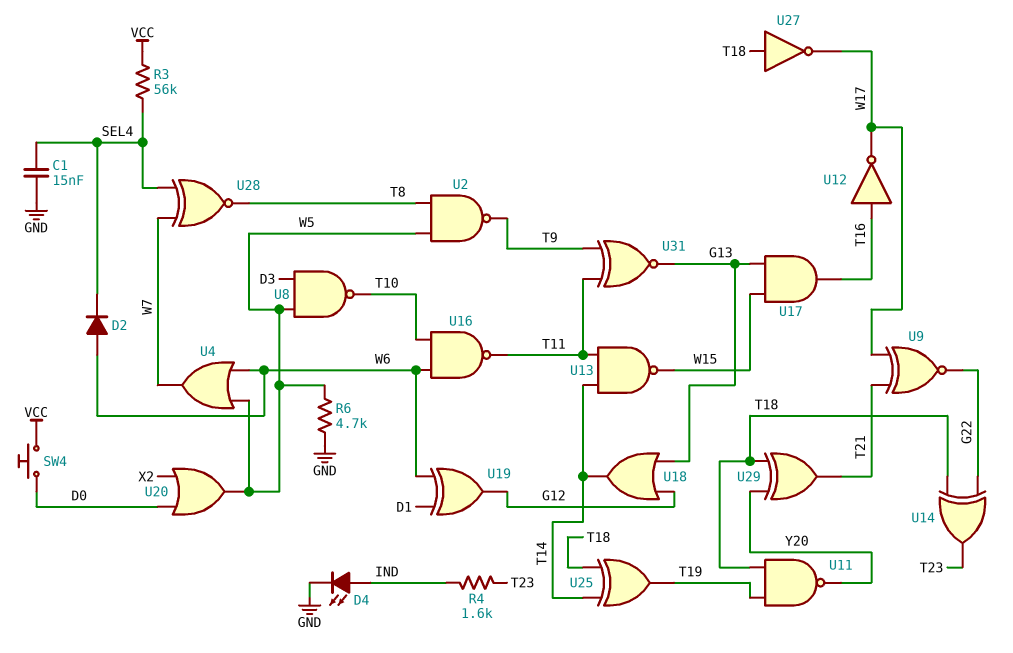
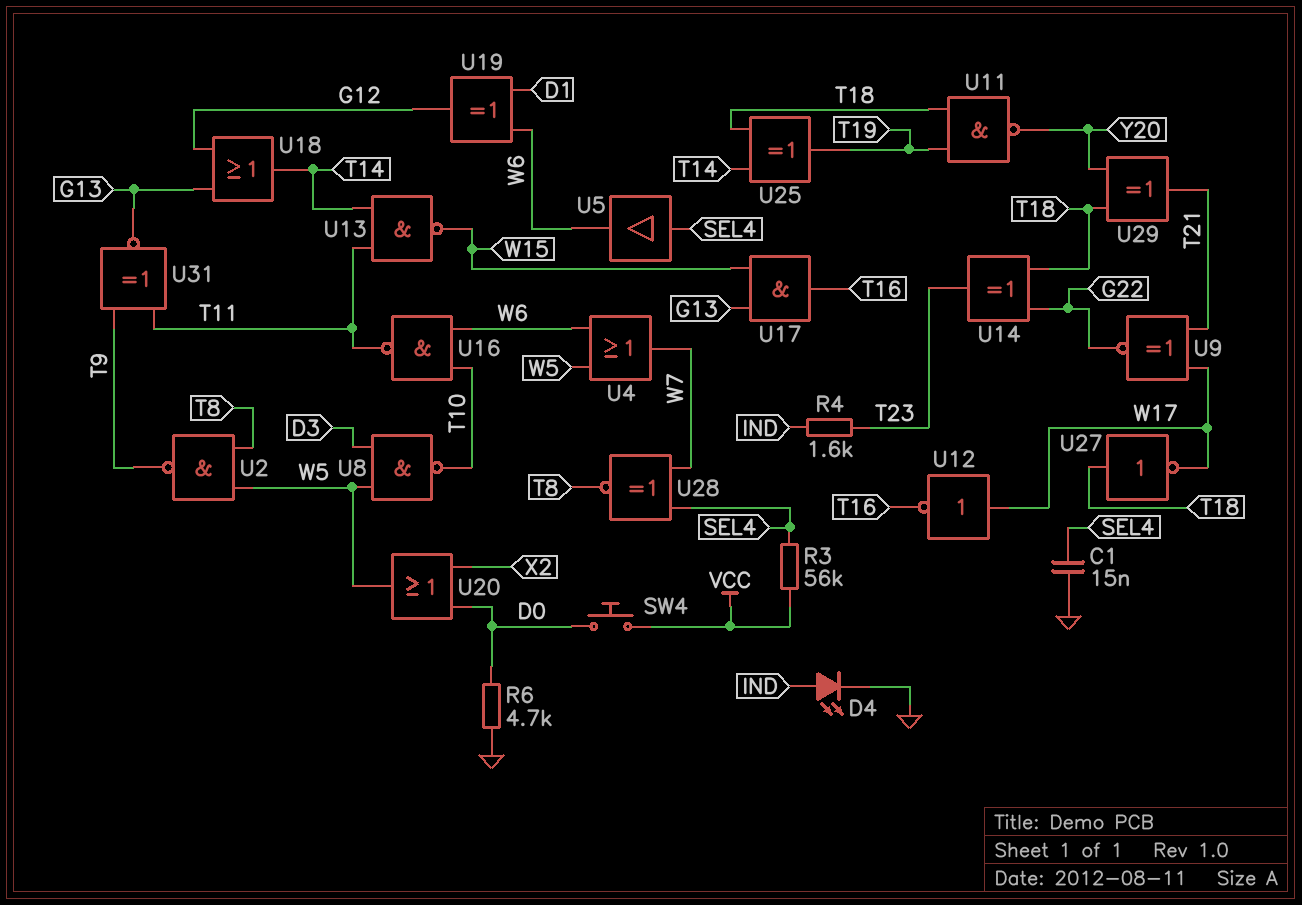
D2: diode (A W6, K SEL4) -> none
R6: 4.7k (GND, W5) -> 4.7k (D0, GND)
U5: none -> buffer (in SEL4, out W6)
U12: NOT (in T16, out W17) -> NOT (in W17, out T16)

